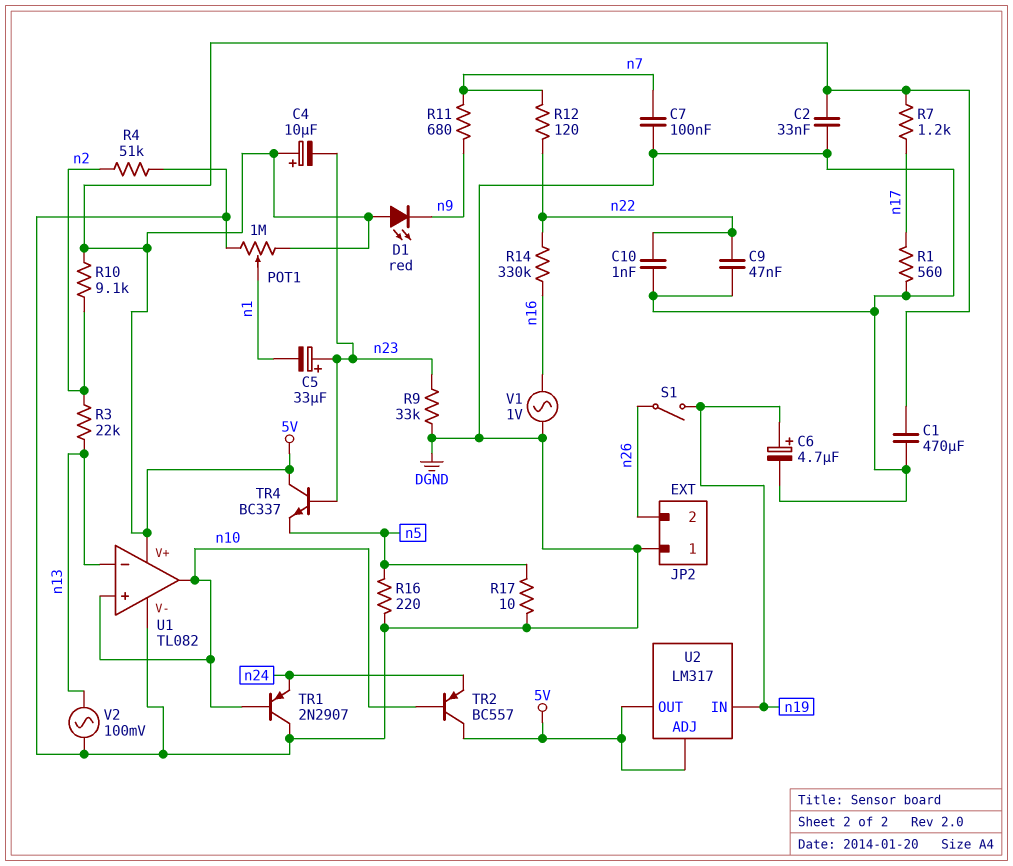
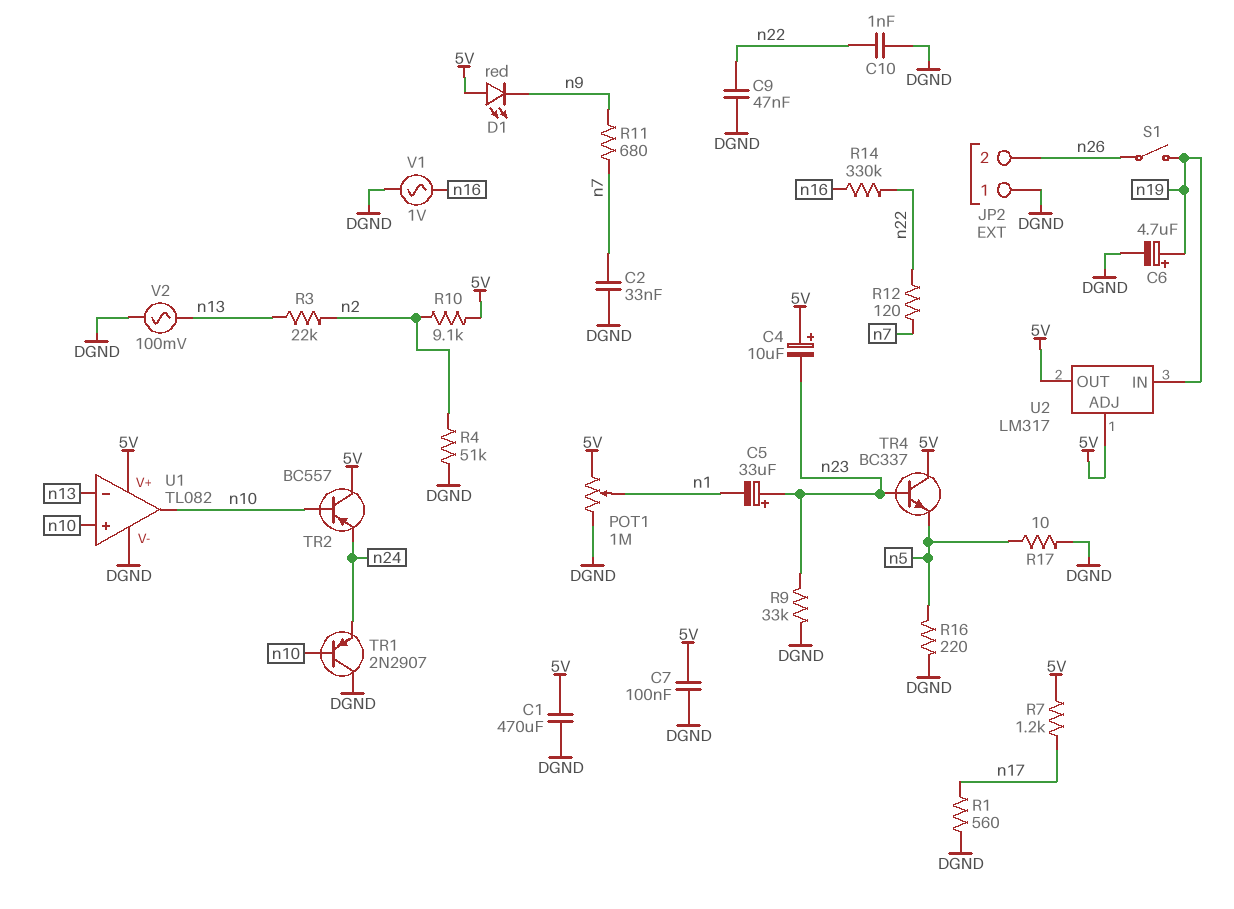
C2: 33nF (5V, DGND) -> 33nF (DGND, n7)
C7: 100nF (DGND, n7) -> 100nF (5V, DGND)

